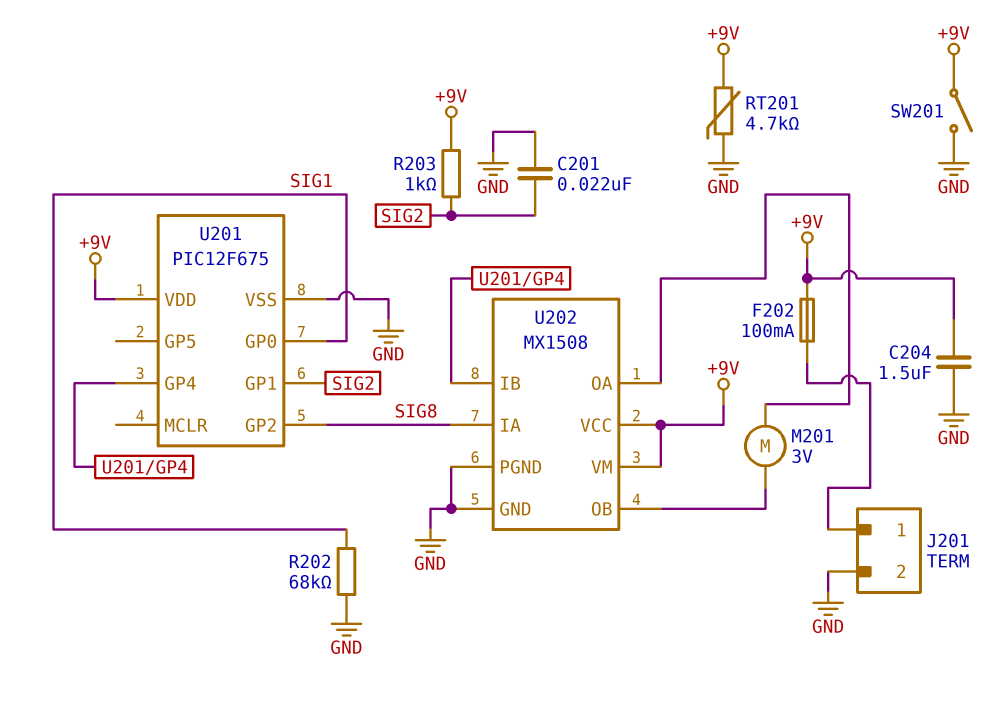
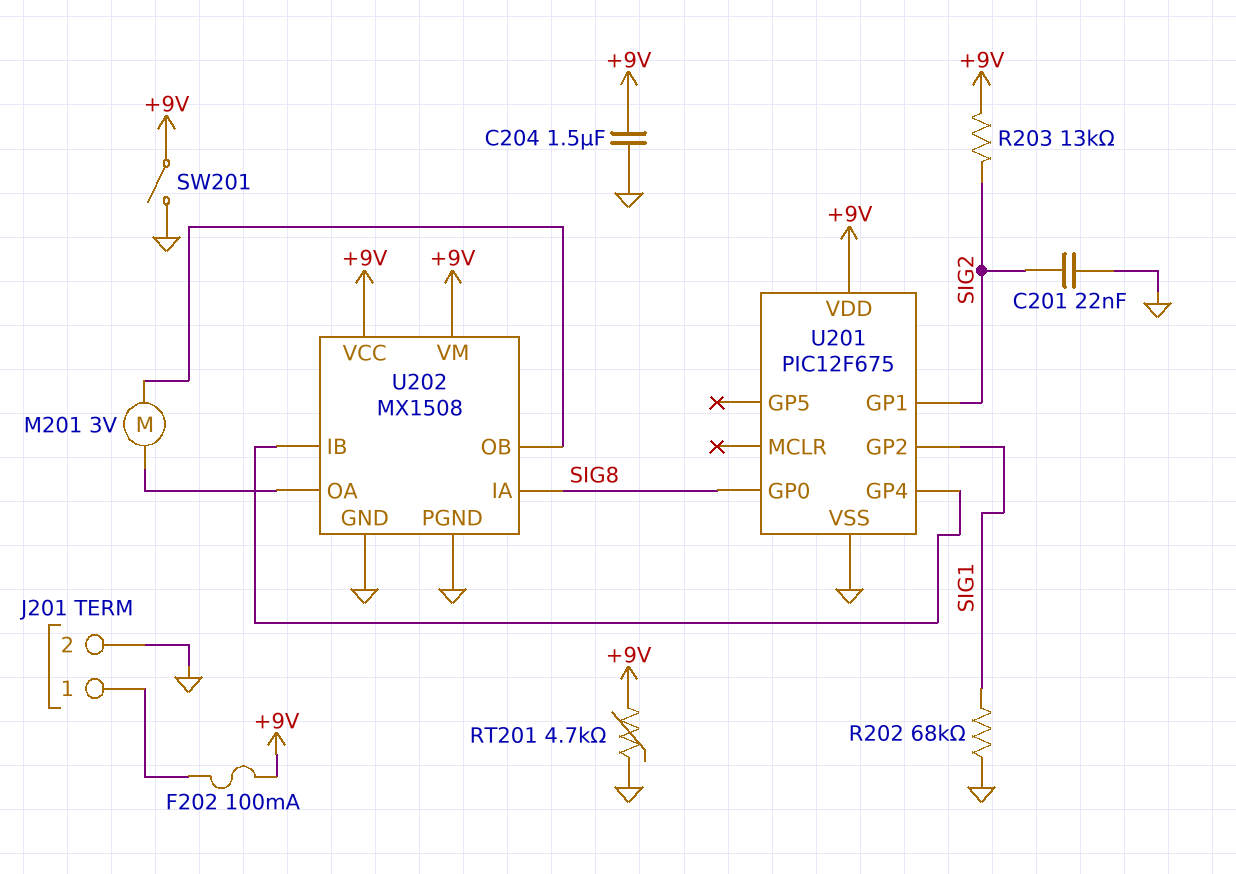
R203: 1k (+9V, SIG2) -> 13k (+9V, SIG2)
U201 pin GP0: SIG1 -> SIG8
U201 pin GP2: SIG8 -> SIG1

